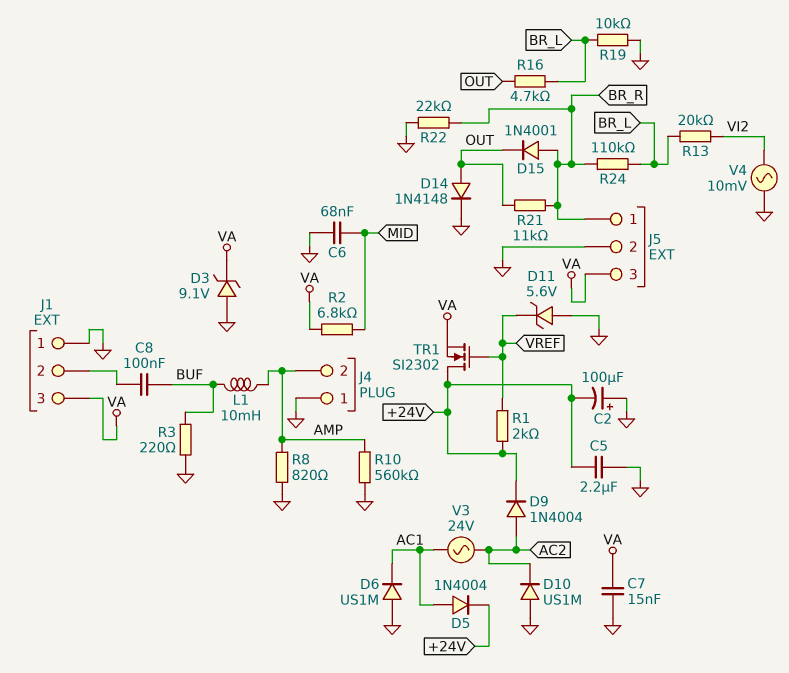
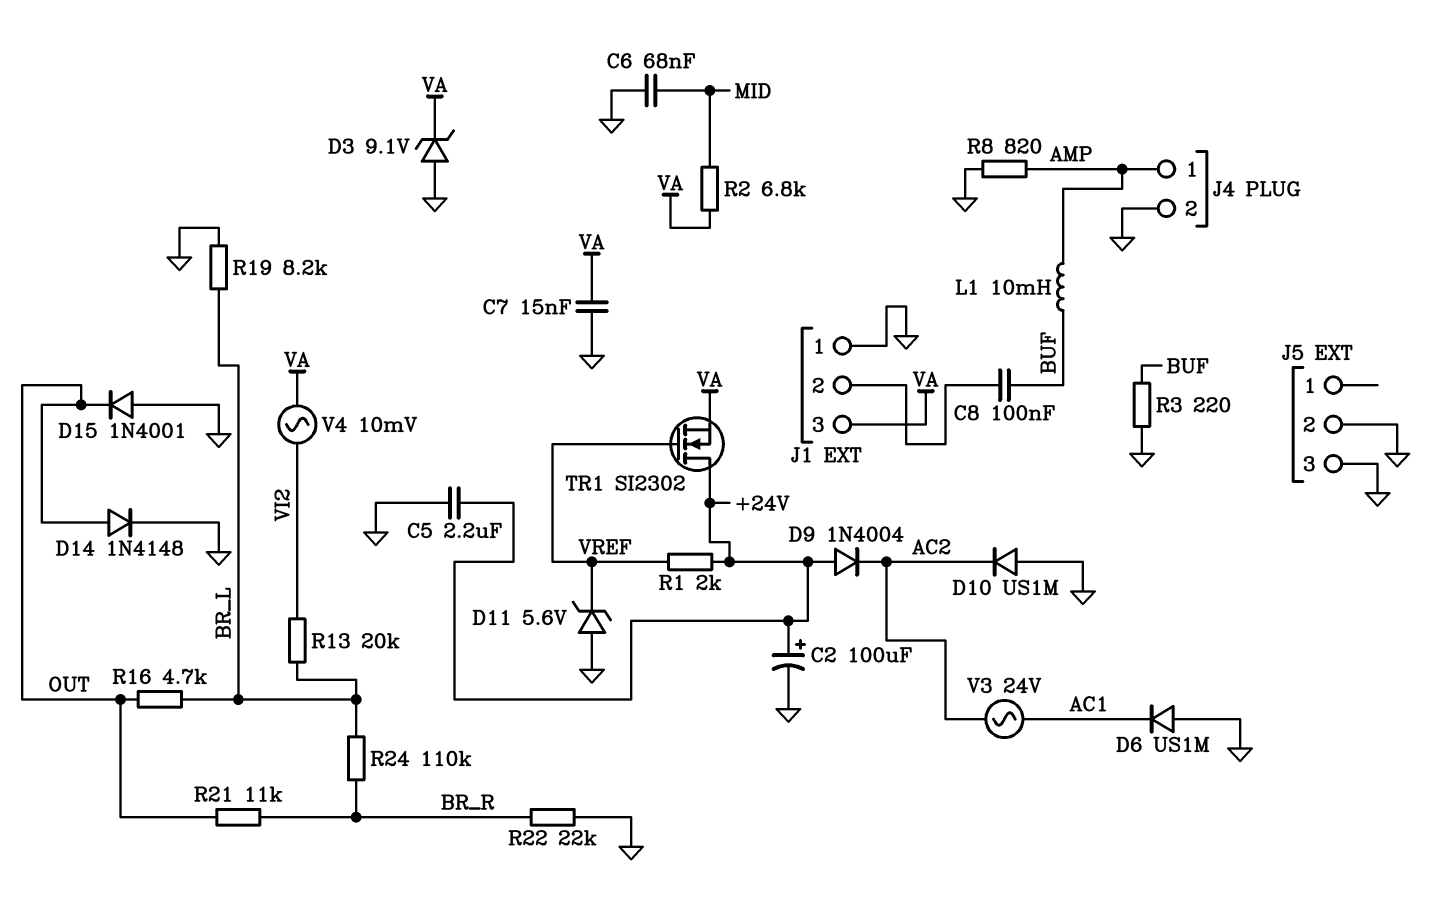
C2: 100uF (plus GND, minus +24V) -> 100uF (plus +24V, minus GND)
D5: diode 1N4004 (A AC1, K +24V) -> none
D9: diode 1N4004 (A AC2, K +24V) -> diode 1N4004 (A +24V, K AC2)
D15: diode 1N4001 (A BR_R, K OUT) -> diode 1N4001 (A GND, K OUT)
J4 pin 1: GND -> AMP
J4 pin 2: AMP -> GND
J5 pin 1: BR_R -> none
J5 pin 3: VA -> GND
R10: 560k (AMP, GND) -> none
R19: 10k (BR_L, GND) -> 8.2k (BR_L, GND)
V4: AC 10mV (GND, VI2) -> AC 10mV (VA, VI2)

